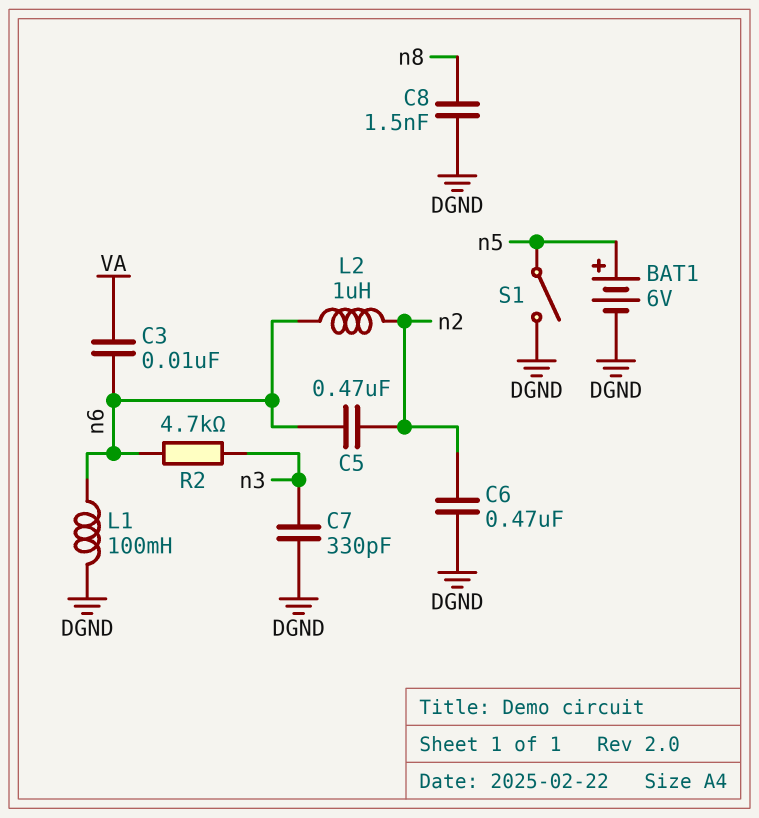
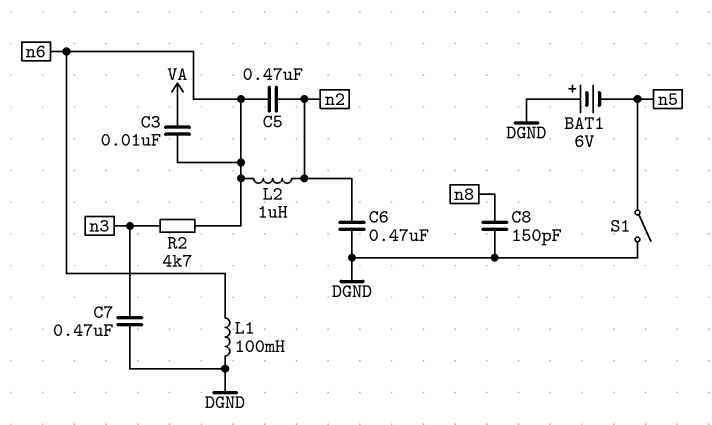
BAT1: 6V (plus n5, minus DGND) -> 6V (plus DGND, minus n5)
C7: 330pF (DGND, n3) -> 470nF (DGND, n3)
C8: 1.5nF (DGND, n8) -> 150pF (DGND, n8)

